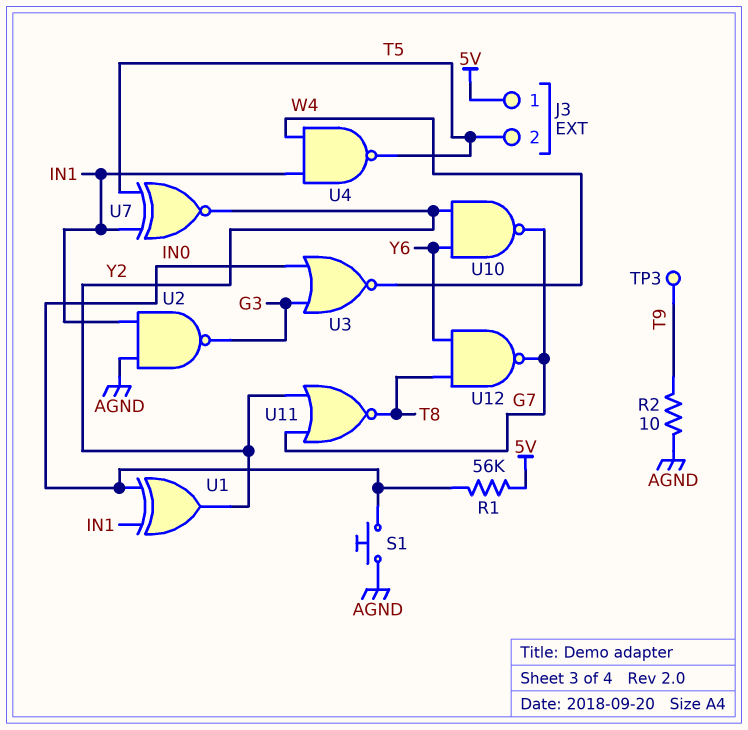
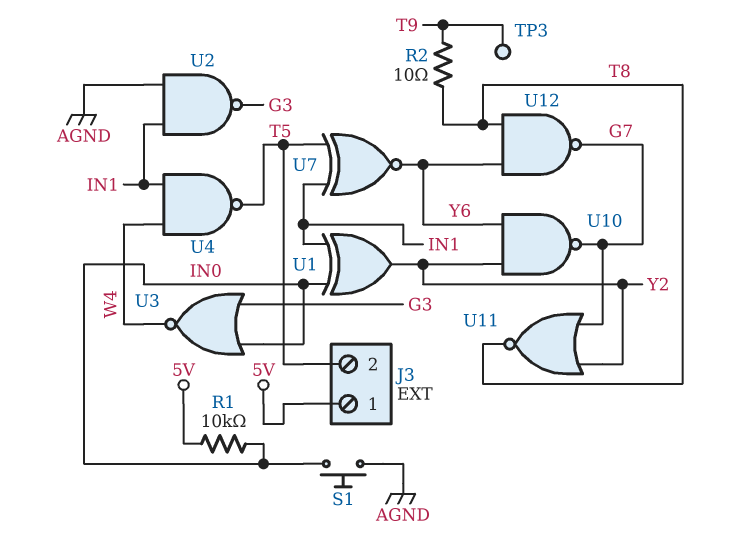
R1: 56k (5V, IN0) -> 10k (5V, IN0)
R2: 10 (AGND, T9) -> 10 (T8, T9)
U7: XNOR (in IN1, in T5, out Y2) -> XNOR (in IN1, in T5, out Y6)

